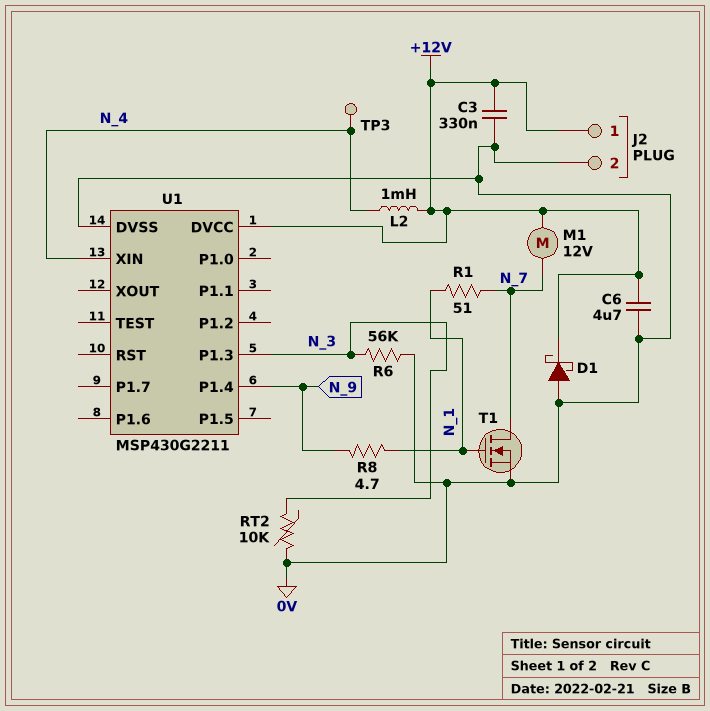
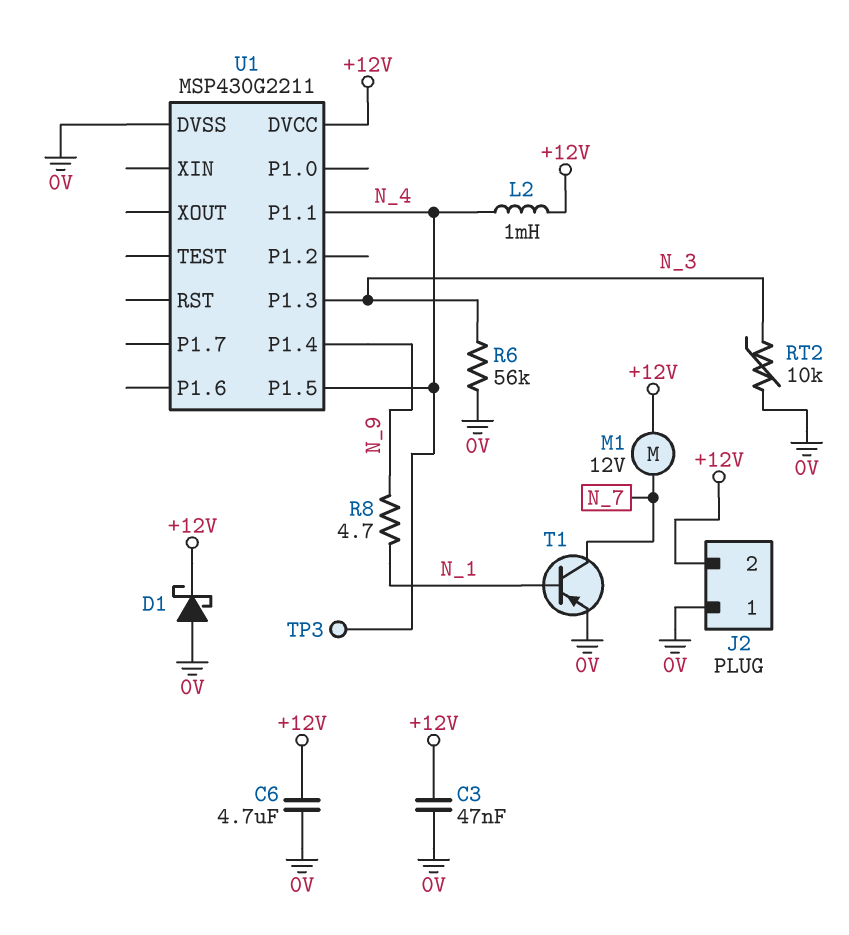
C3: 330nF (+12V, 0V) -> 47nF (+12V, 0V)
J2 pin 1: +12V -> 0V
J2 pin 2: 0V -> +12V
R1: 51 (N_1, N_7) -> none
T1: NMOS (G N_1, D N_7, S 0V) -> PNP (B N_1, C N_7, E 0V)
U1 pin P1.1: none -> N_4
U1 pin P1.5: none -> N_4
U1 pin XIN: N_4 -> none

